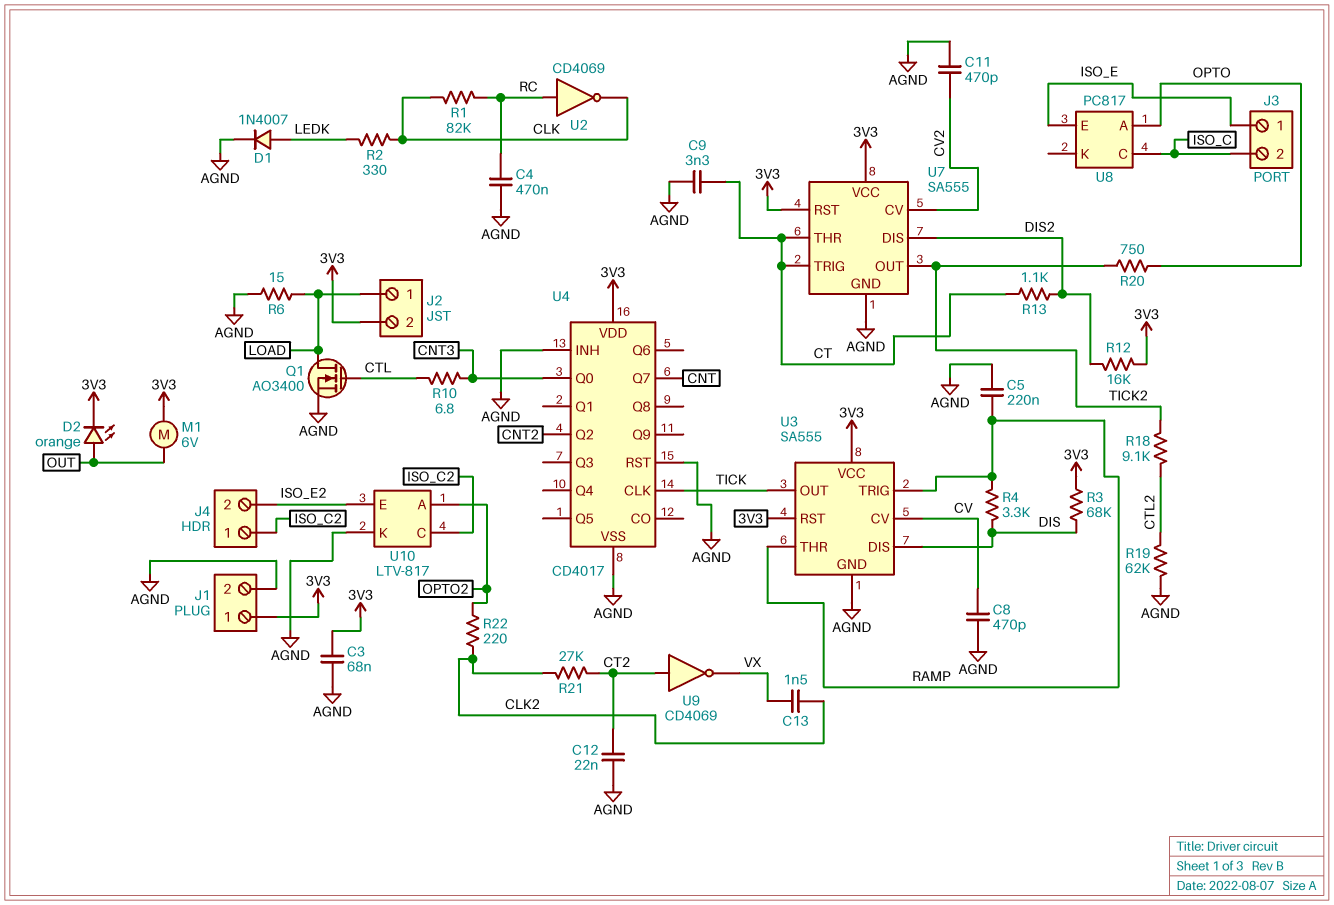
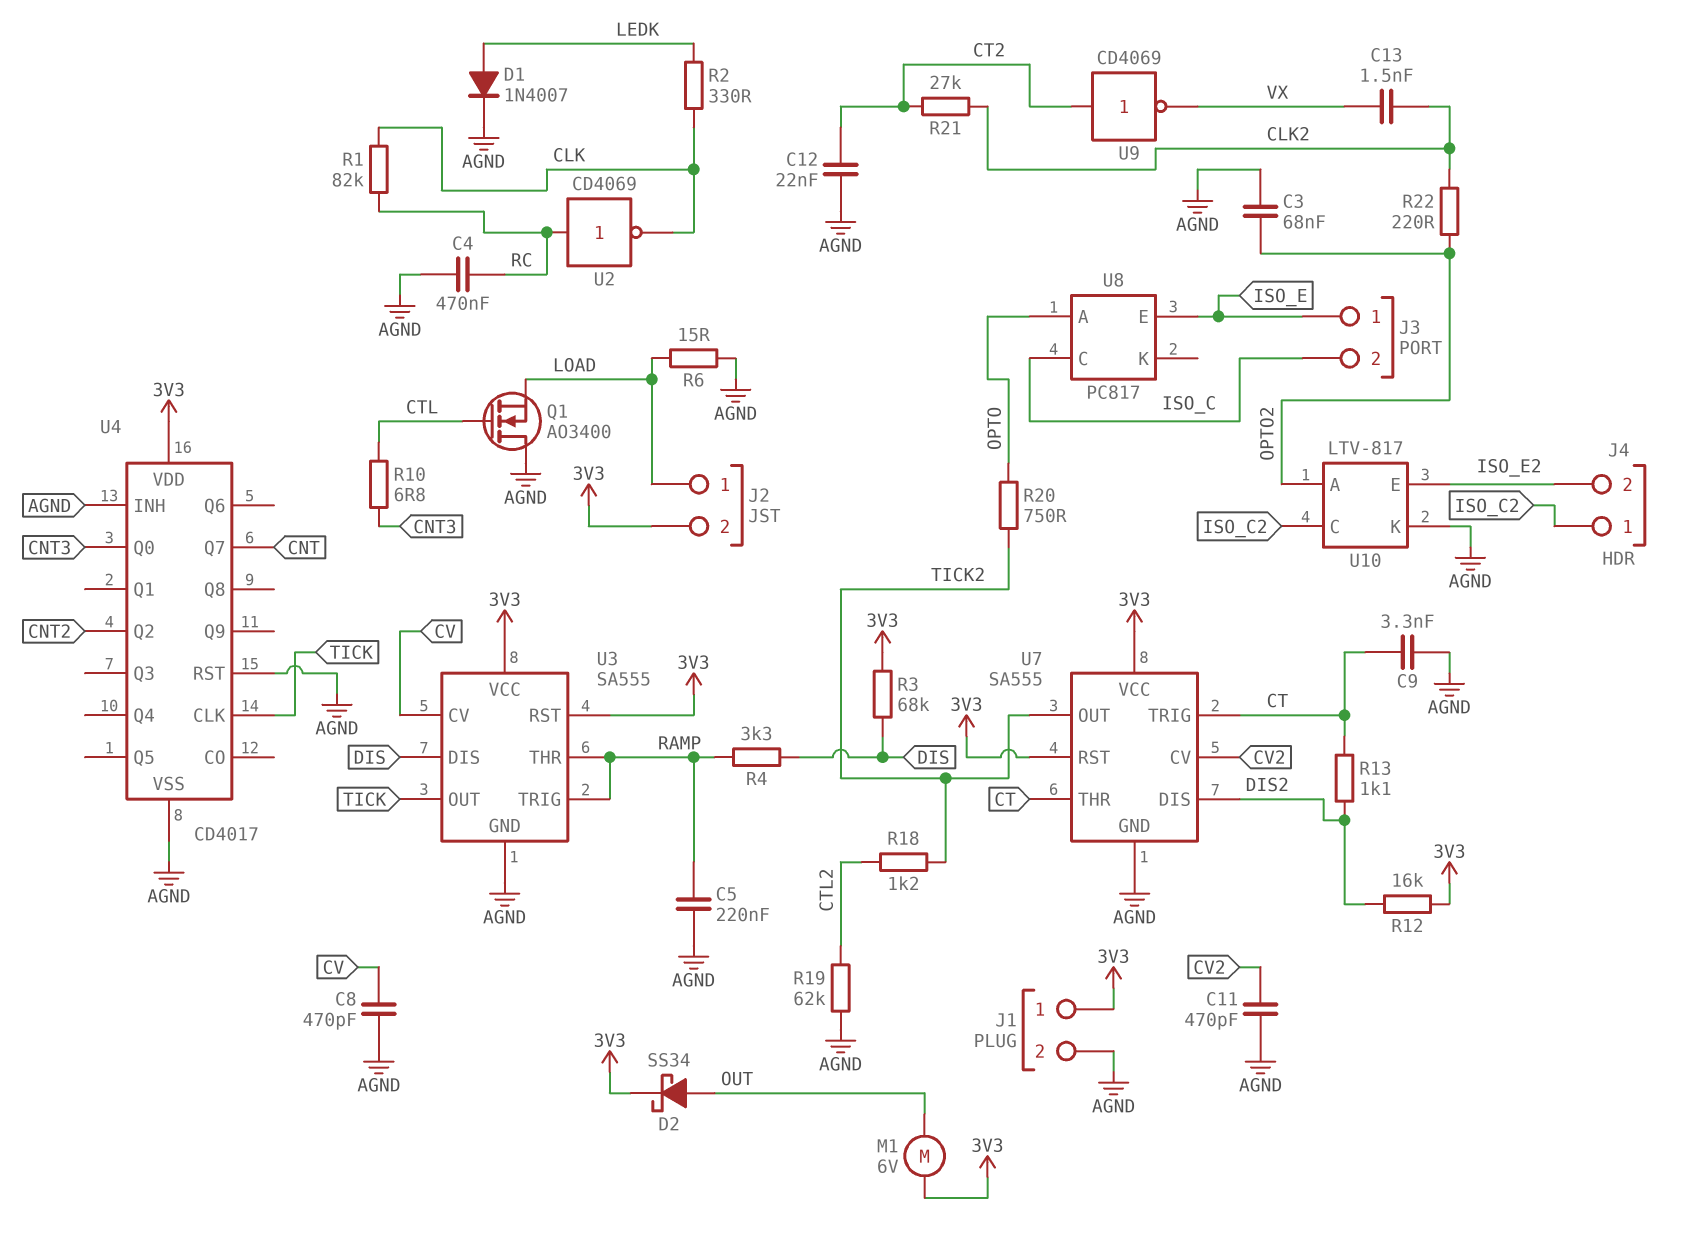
C3: 68nF (3V3, AGND) -> 68nF (AGND, OPTO2)
D2: LED orange (A OUT, K 3V3) -> schottky SS34 (A OUT, K 3V3)
Q1: NMOS AO3400 (G CTL, D LOAD, S AGND) -> NMOS AO3400 (G CTL, D AGND, S LOAD)
R18: 9.1k (CTL2, TICK2) -> 1.2k (CTL2, TICK2)

